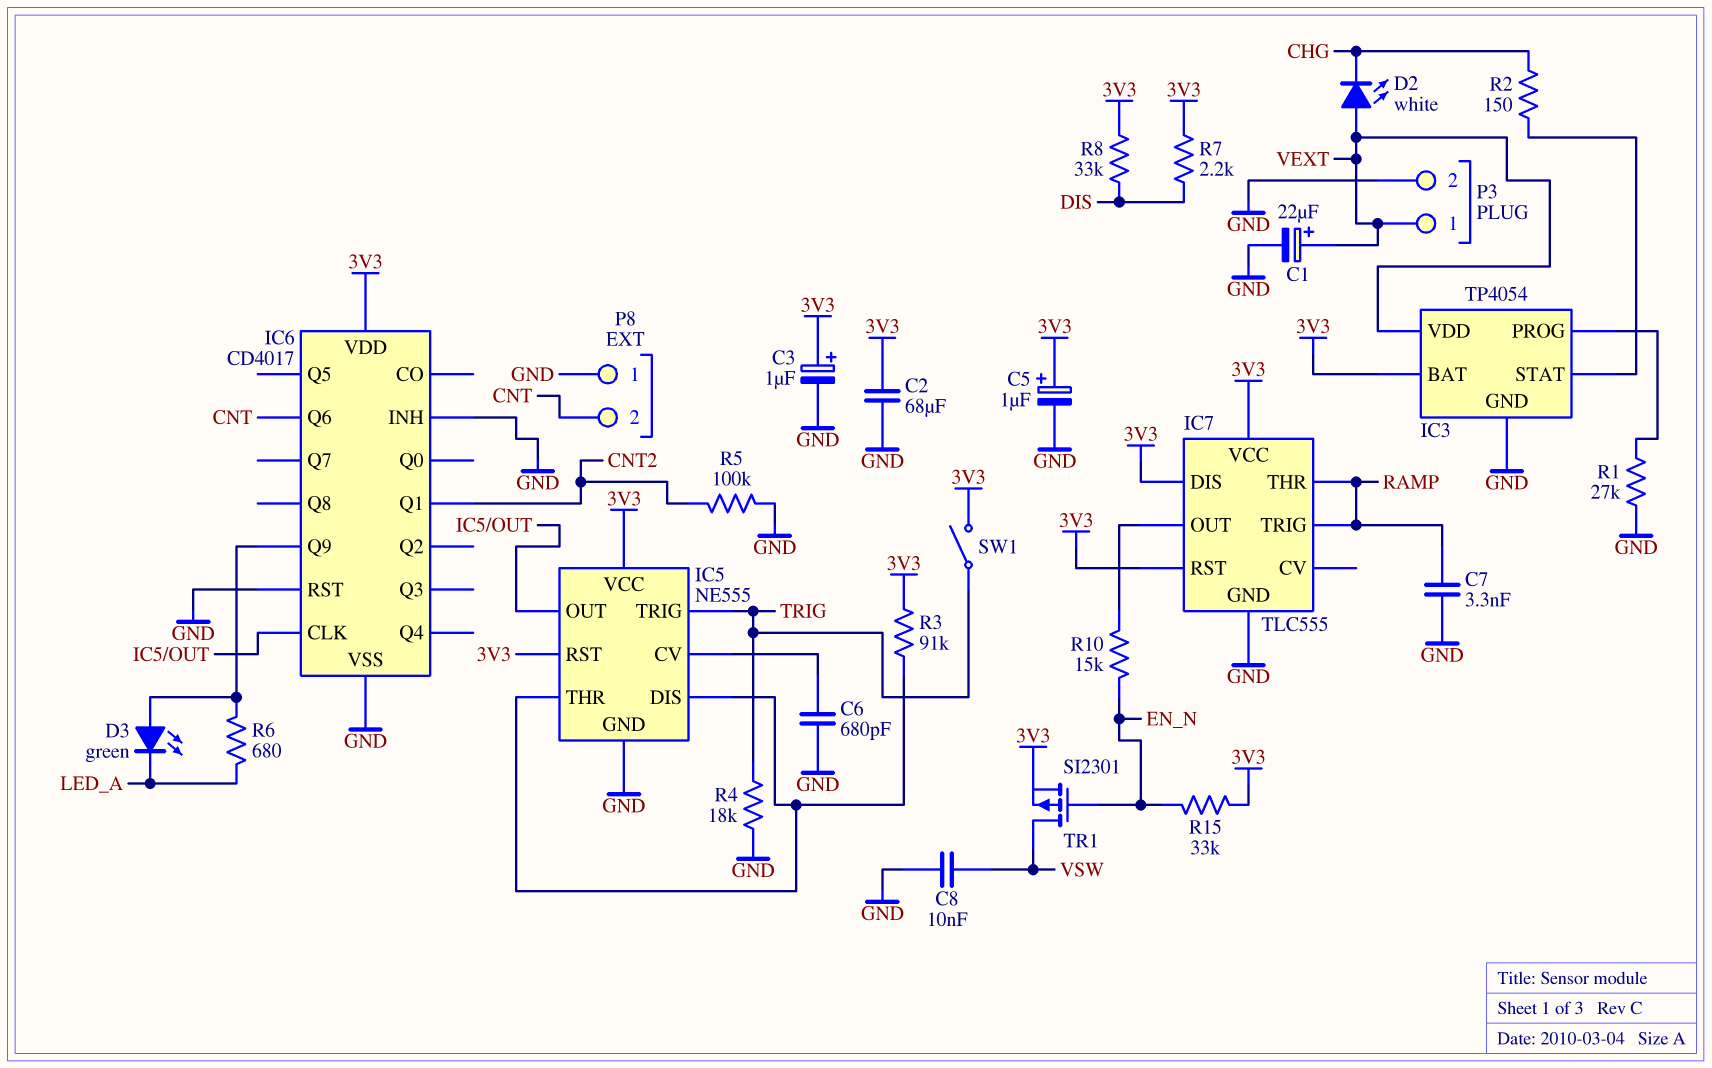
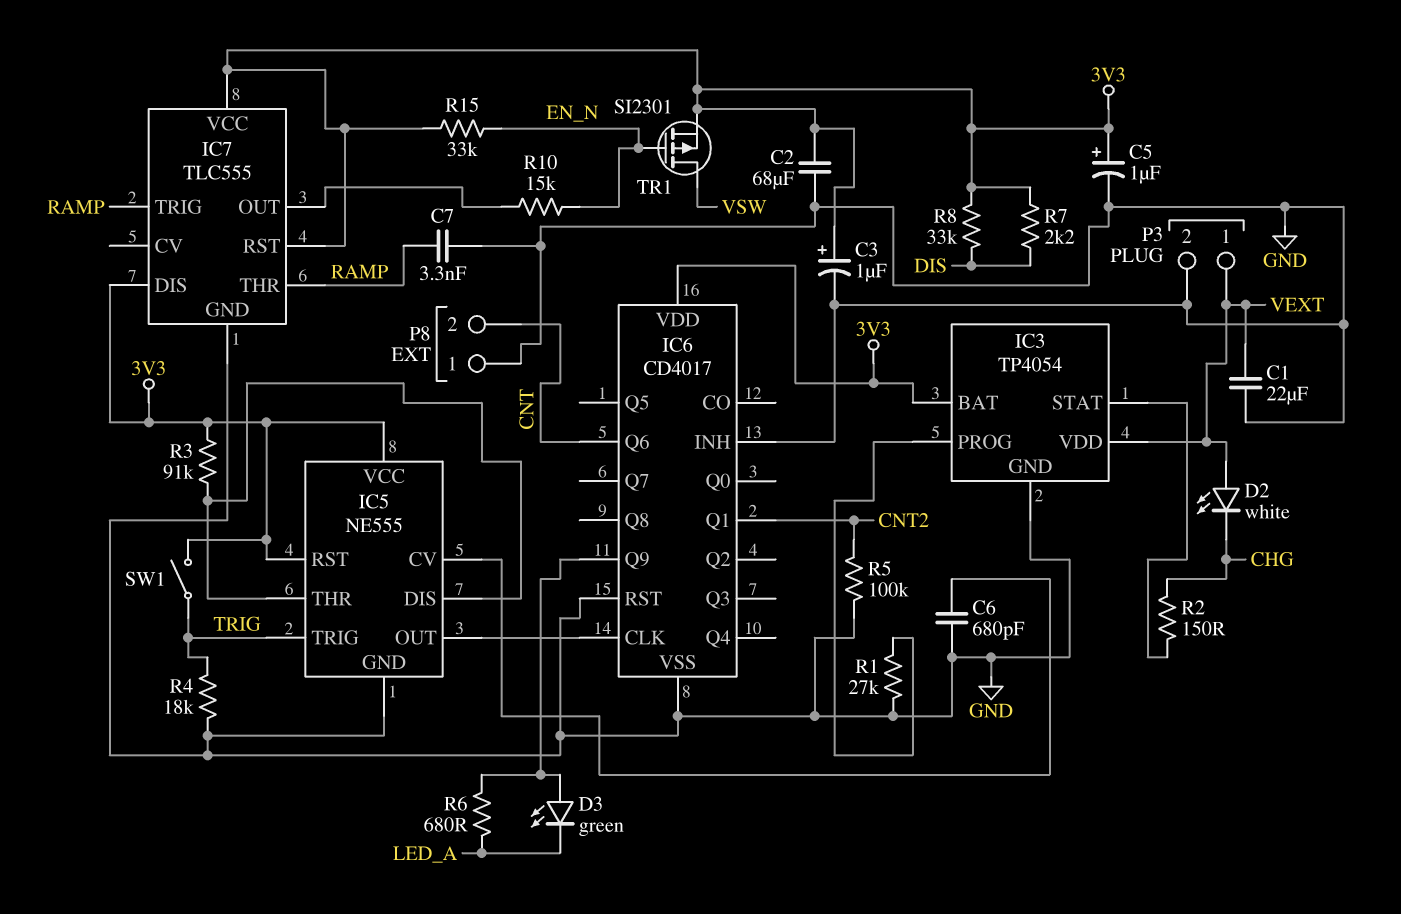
C1: 22uF (plus VEXT, minus GND) -> 22uF (GND, VEXT)
C8: 10nF (GND, VSW) -> none

